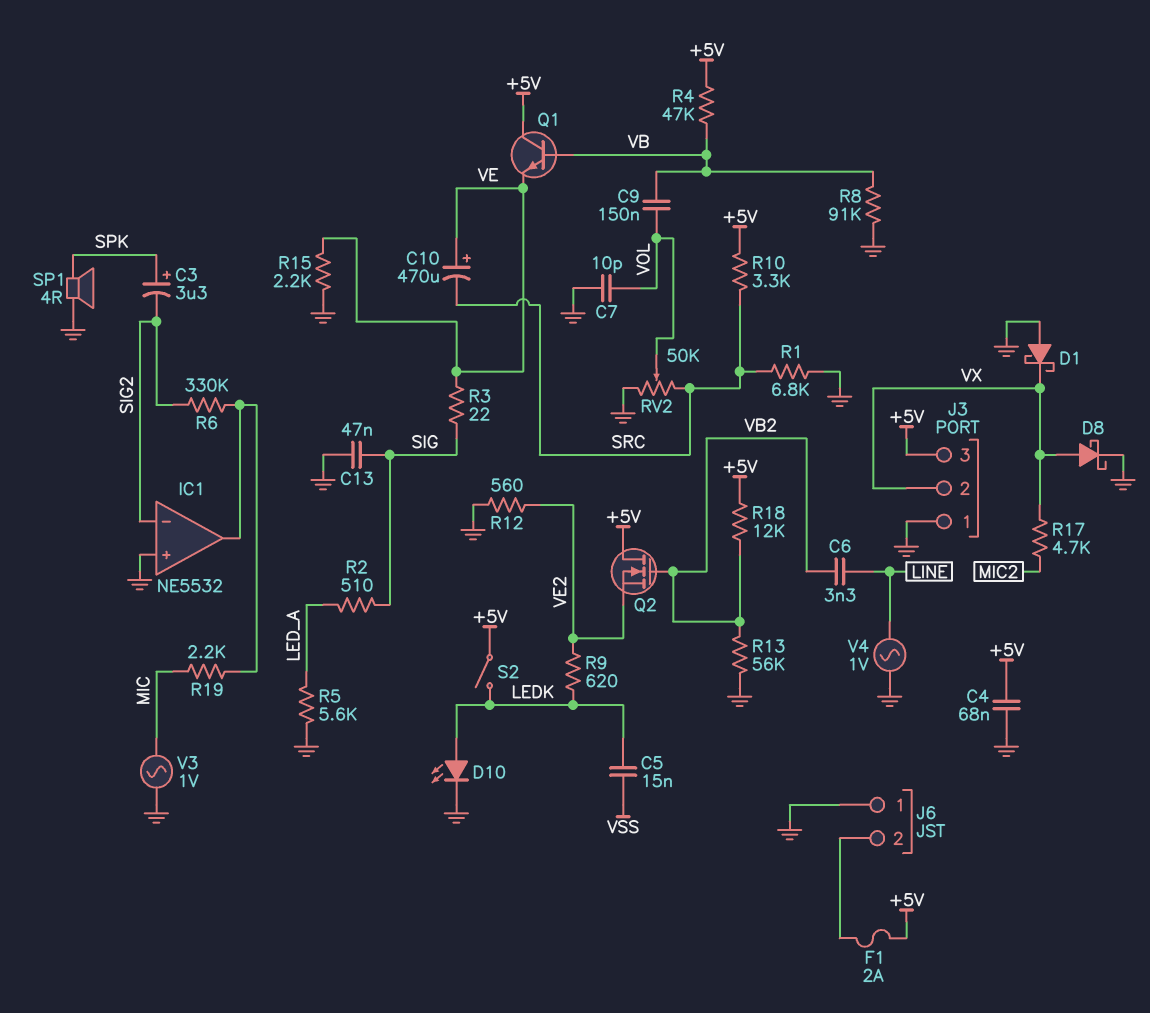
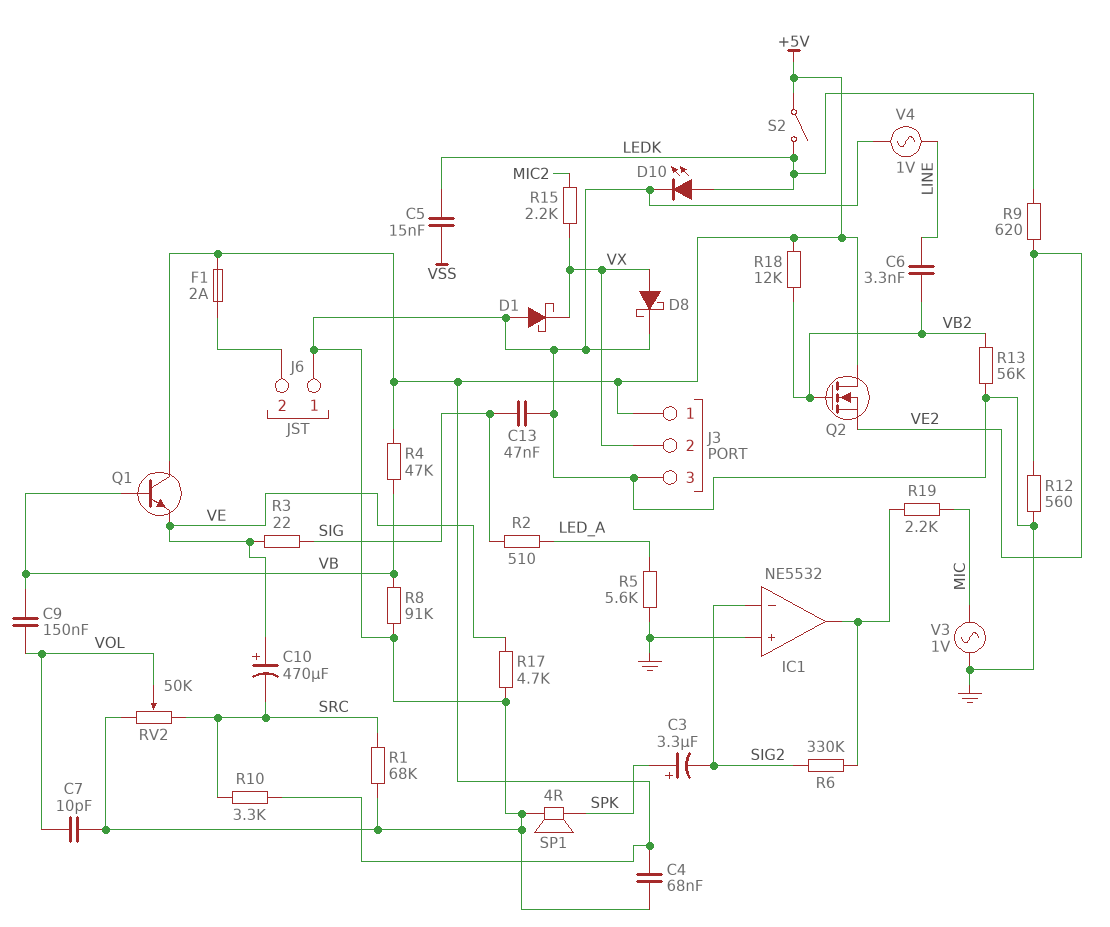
J3 pin 1: GND -> +5V
J3 pin 3: +5V -> GND
R1: 6.8k (GND, SRC) -> 68k (GND, SRC)
R15: 2.2k (GND, VE) -> 2.2k (MIC2, VX)
R17: 4.7k (MIC2, VX) -> 4.7k (GND, VE)

